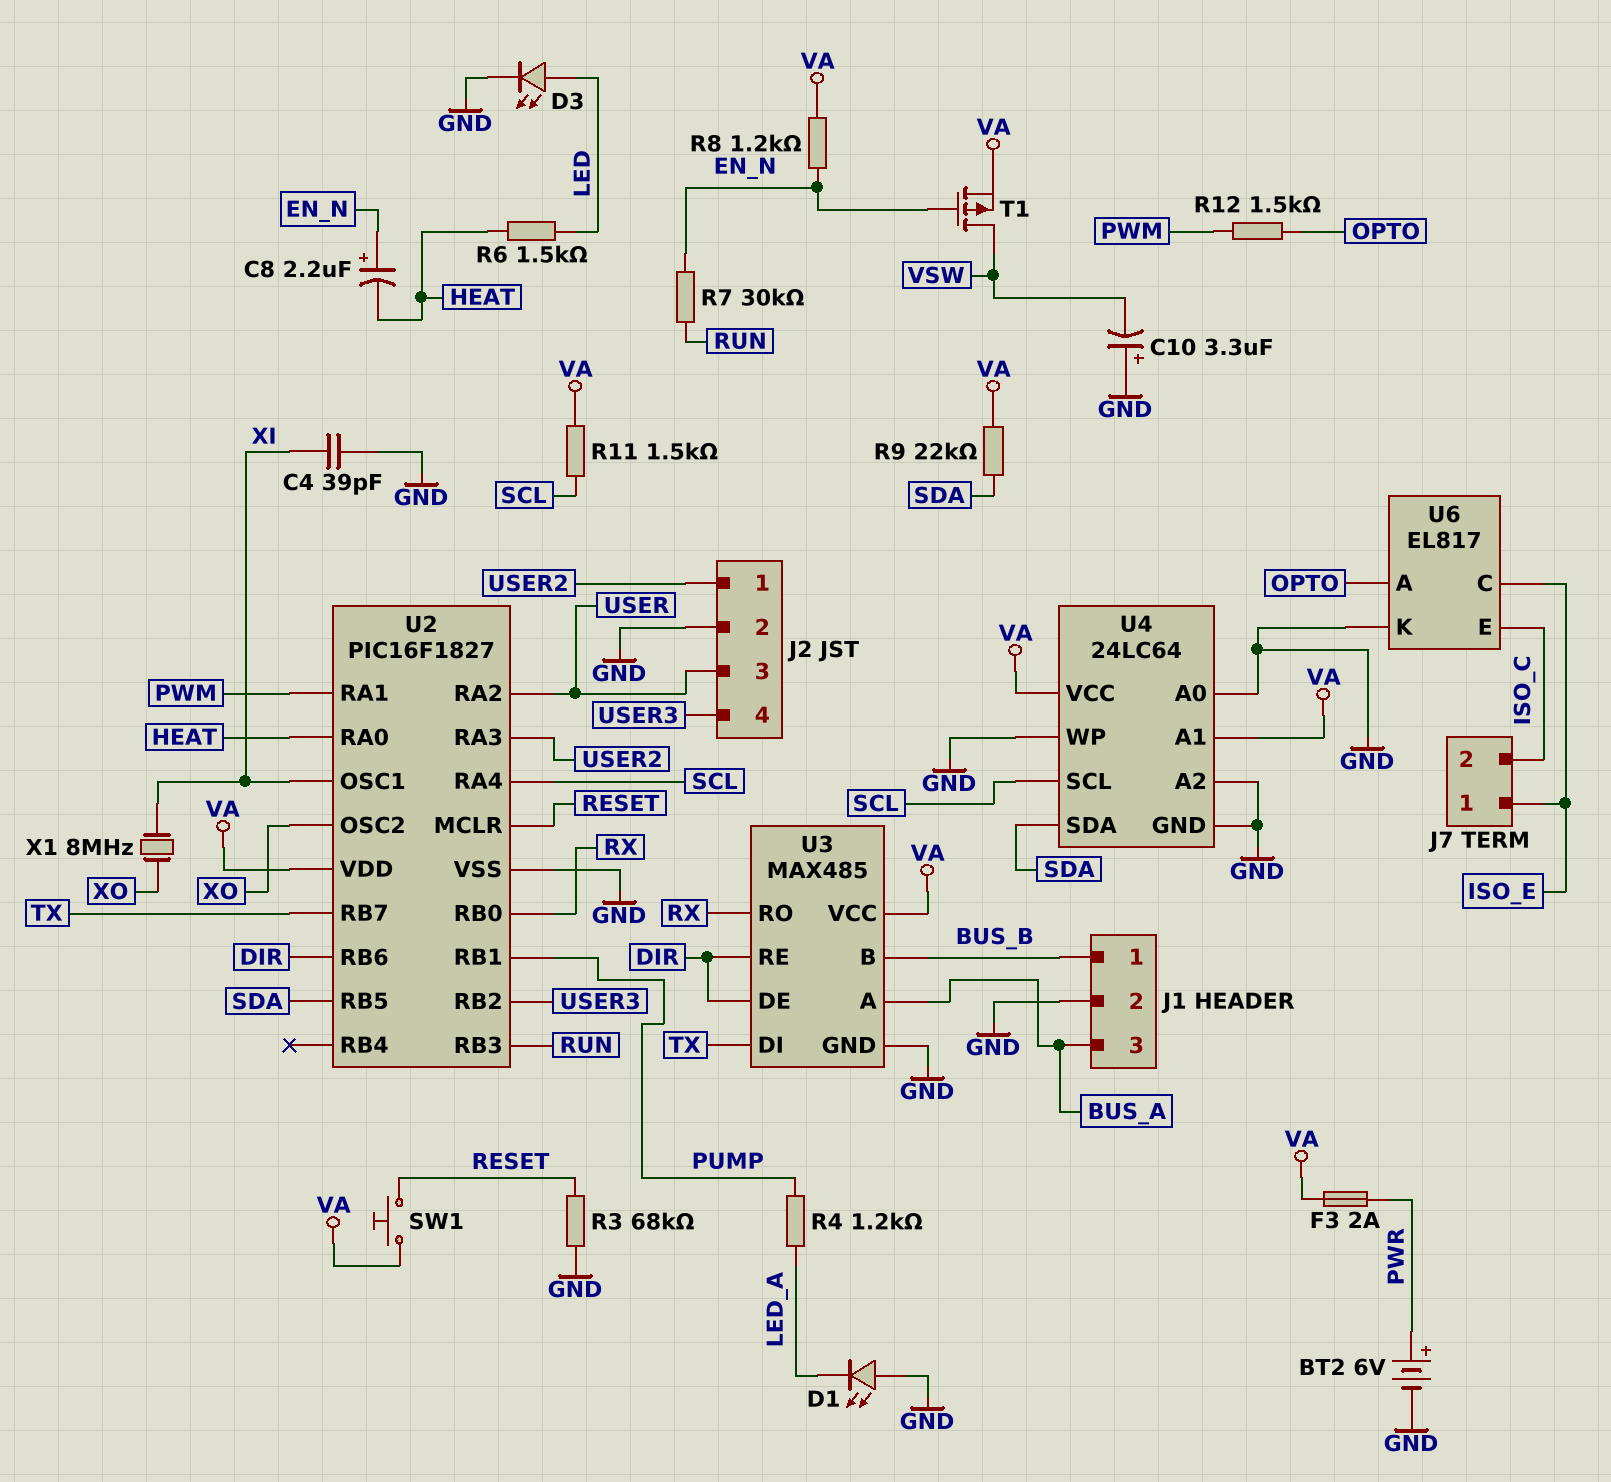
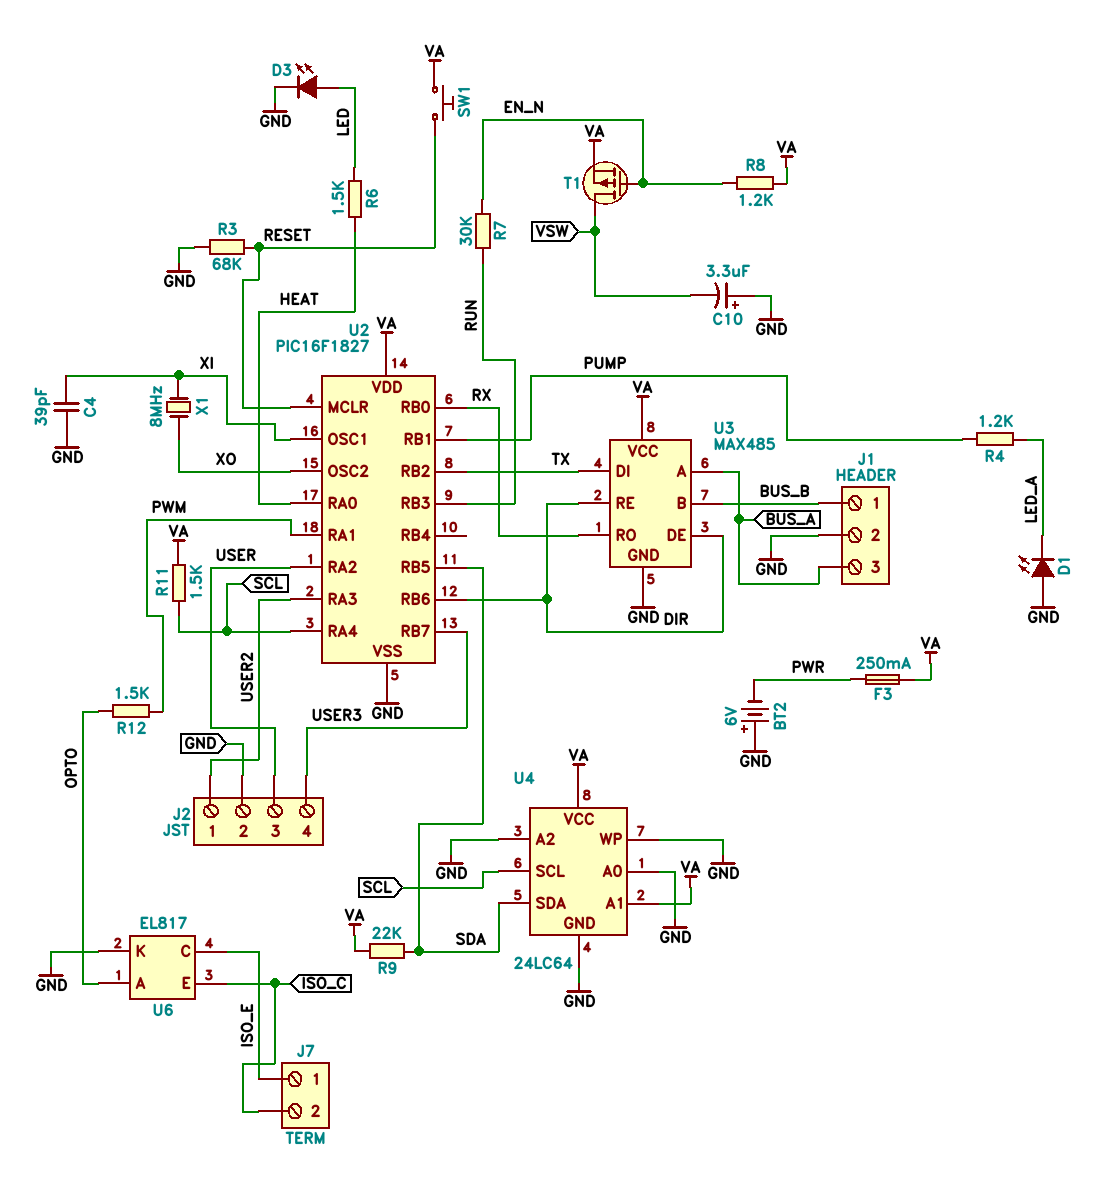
BT2: 6V (plus PWR, minus GND) -> 6V (plus GND, minus PWR)
C8: 2.2uF (plus EN_N, minus HEAT) -> none
F3: 2A (PWR, VA) -> 250mA (PWR, VA)
U2 pin RB2: USER3 -> TX
U2 pin RB7: TX -> USER3

